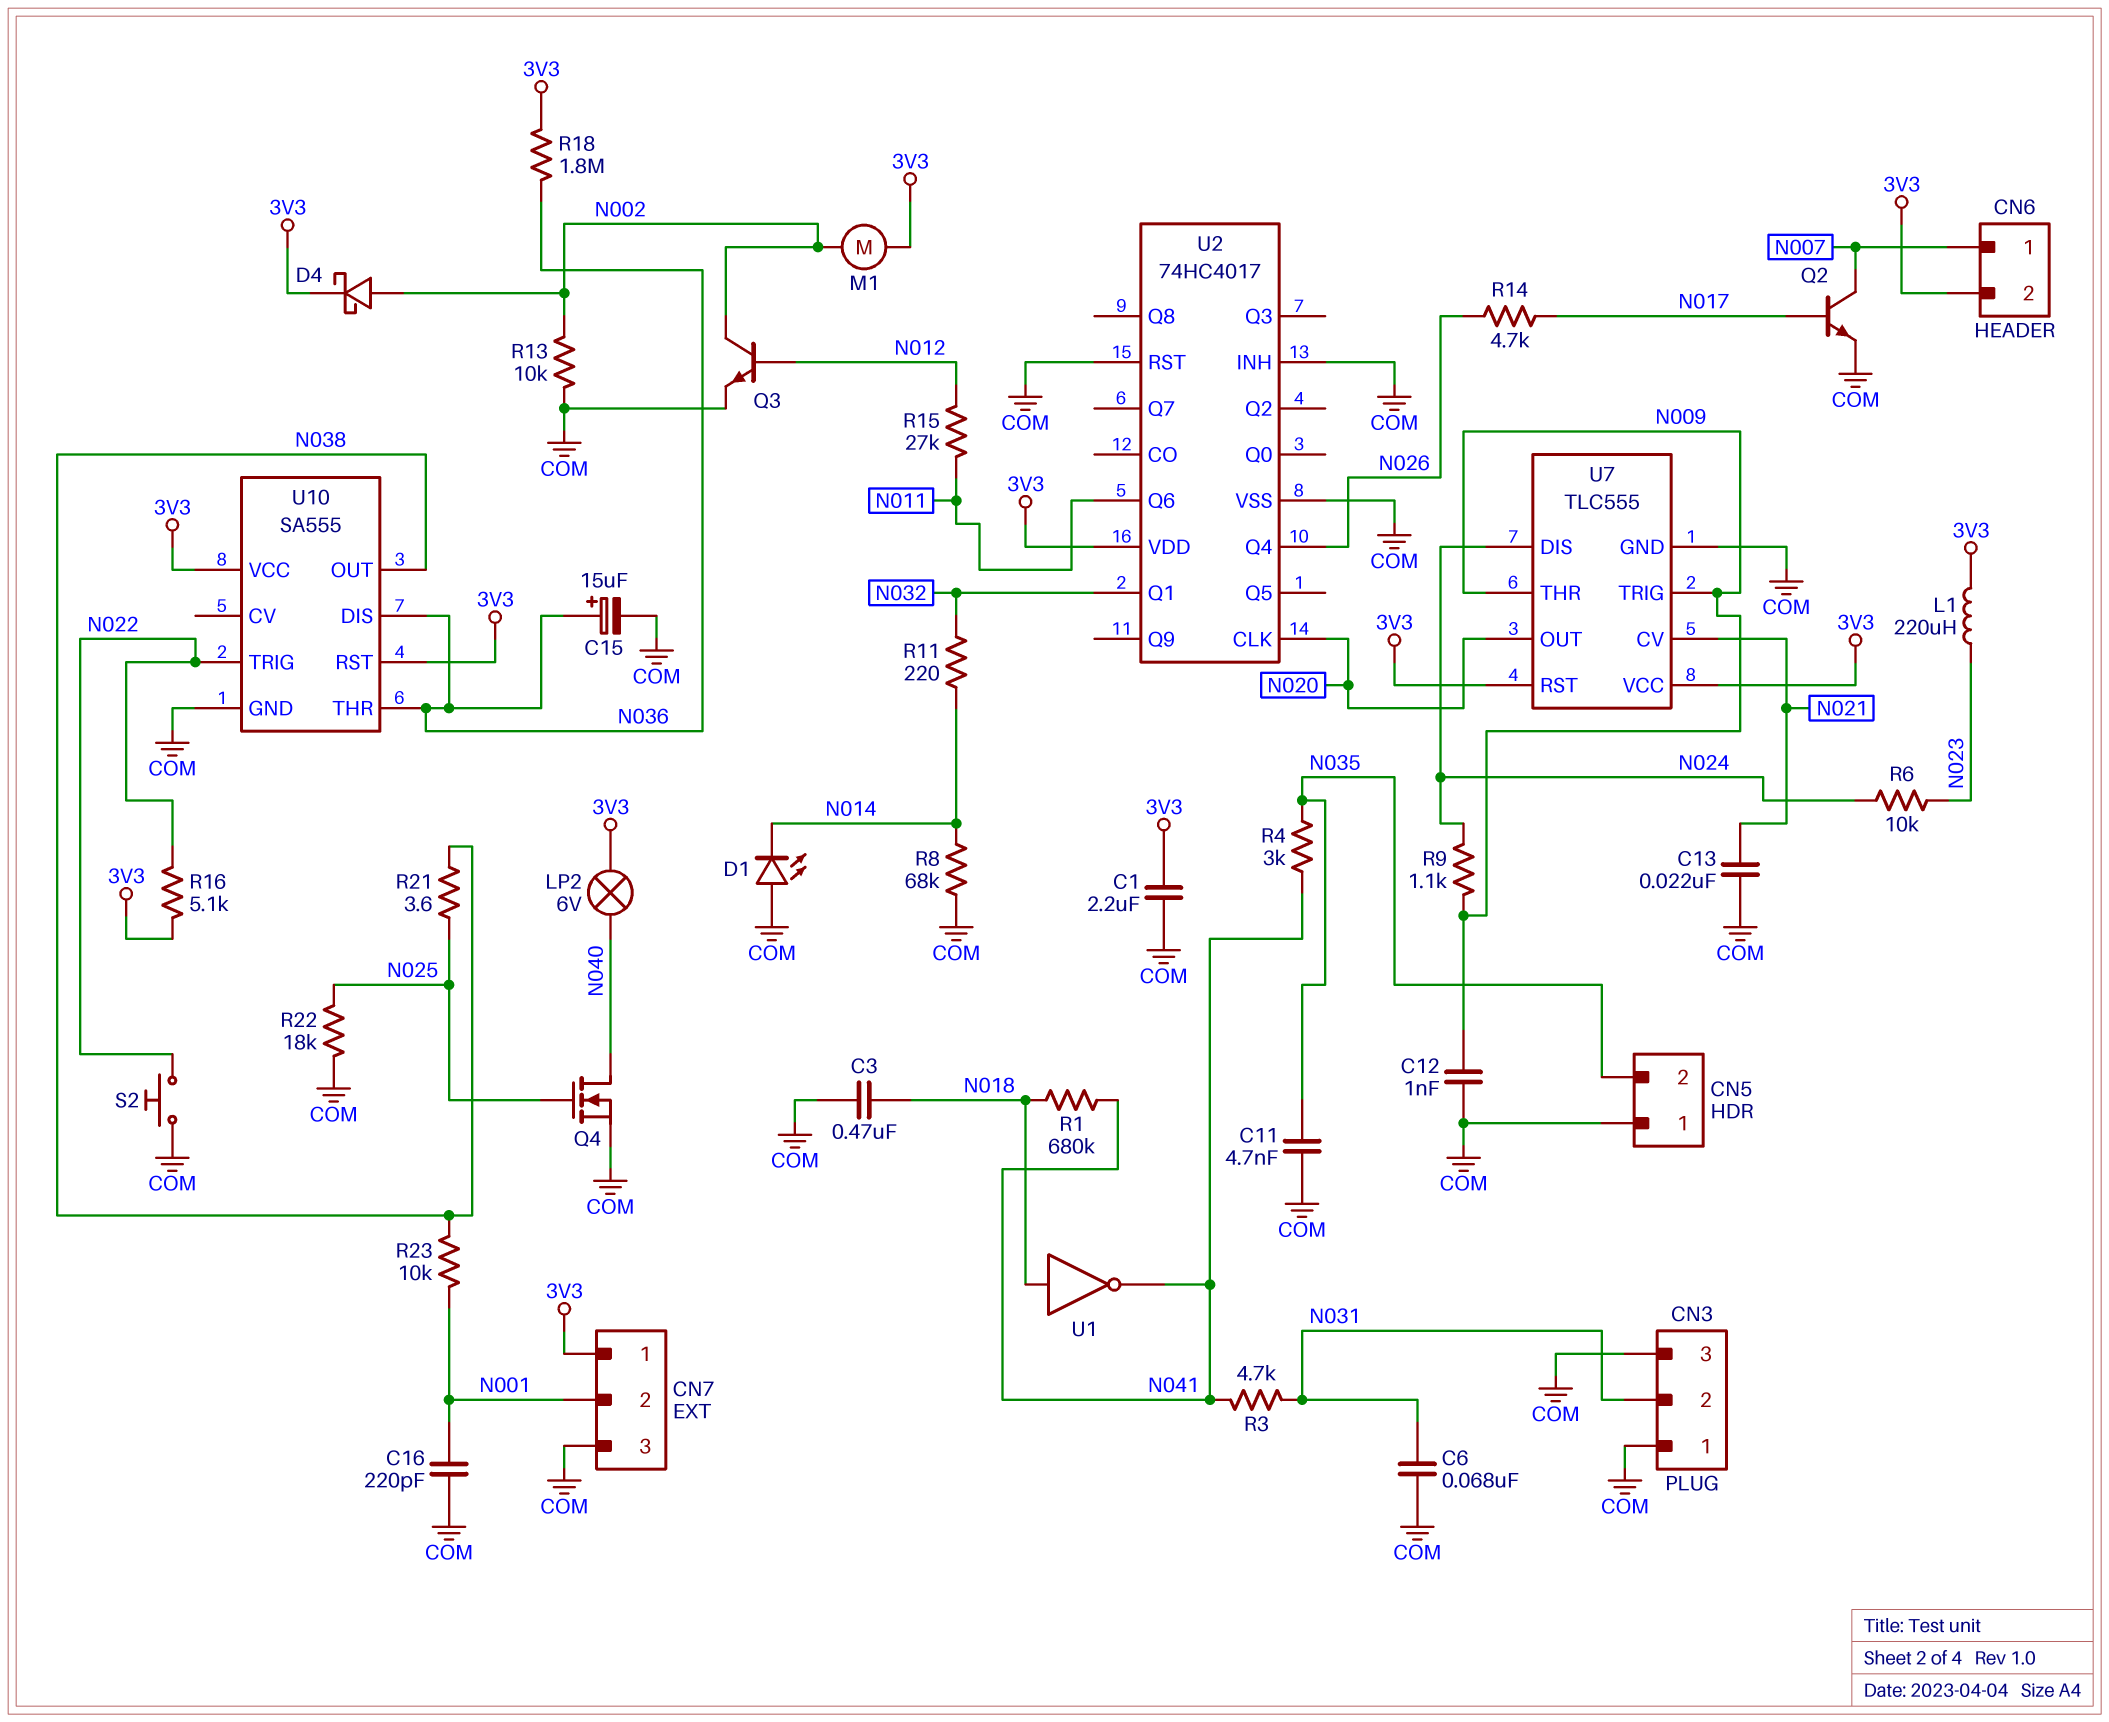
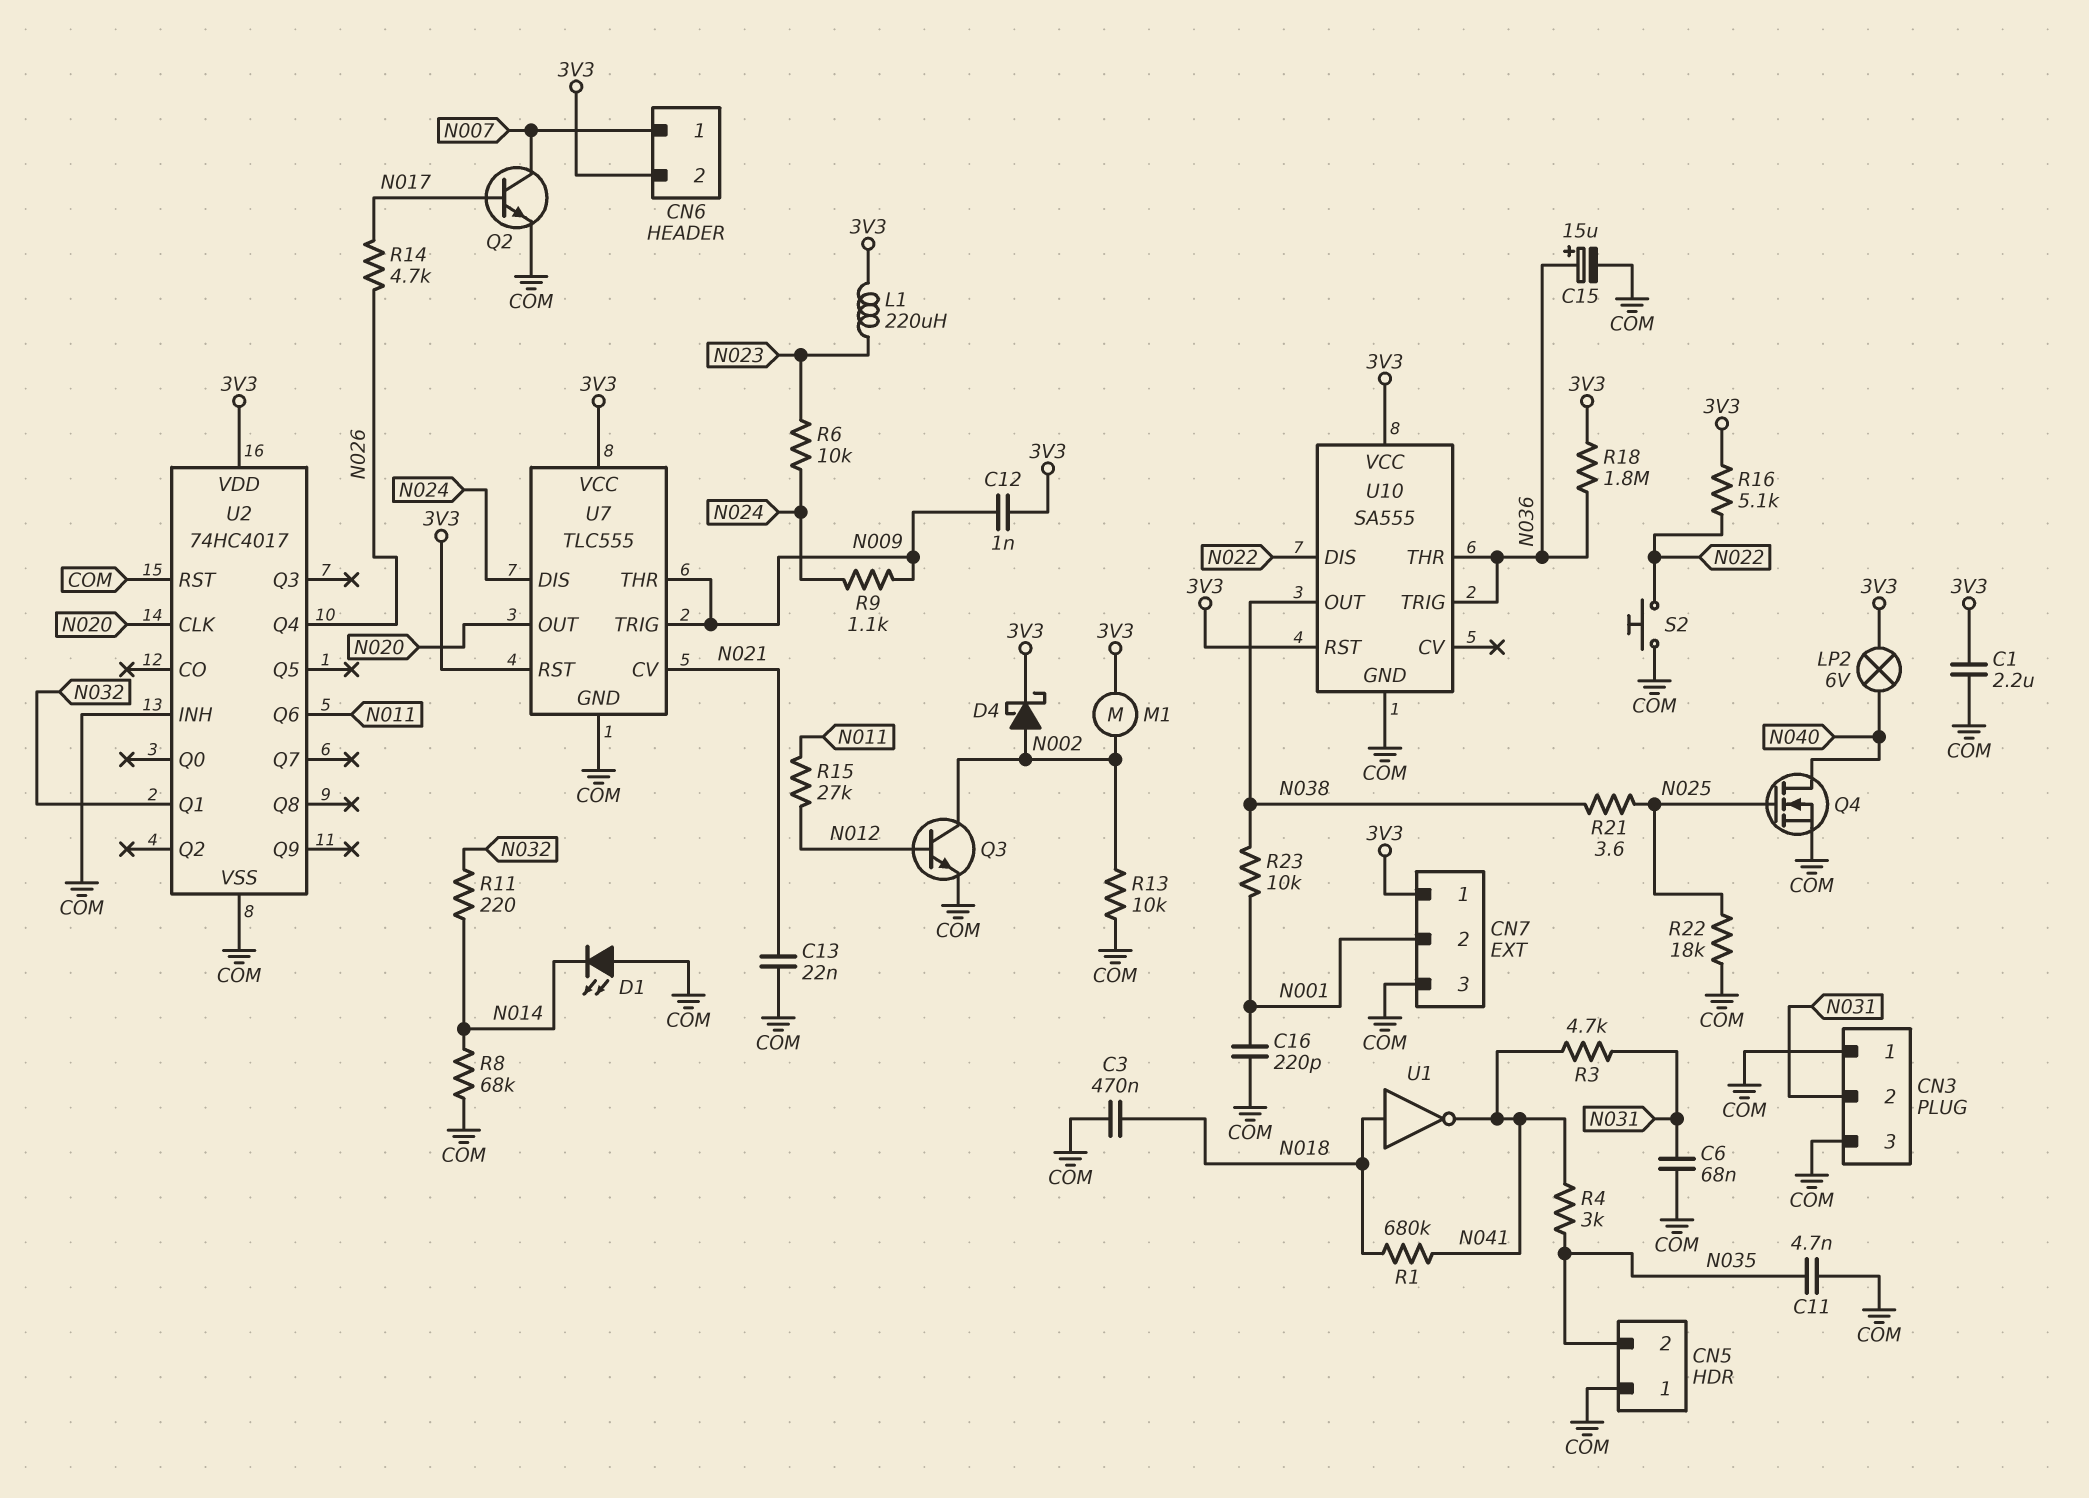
C12: 1nF (COM, N009) -> 1nF (3V3, N009)
U10 pin DIS: N036 -> N022
U10 pin TRIG: N022 -> N036

